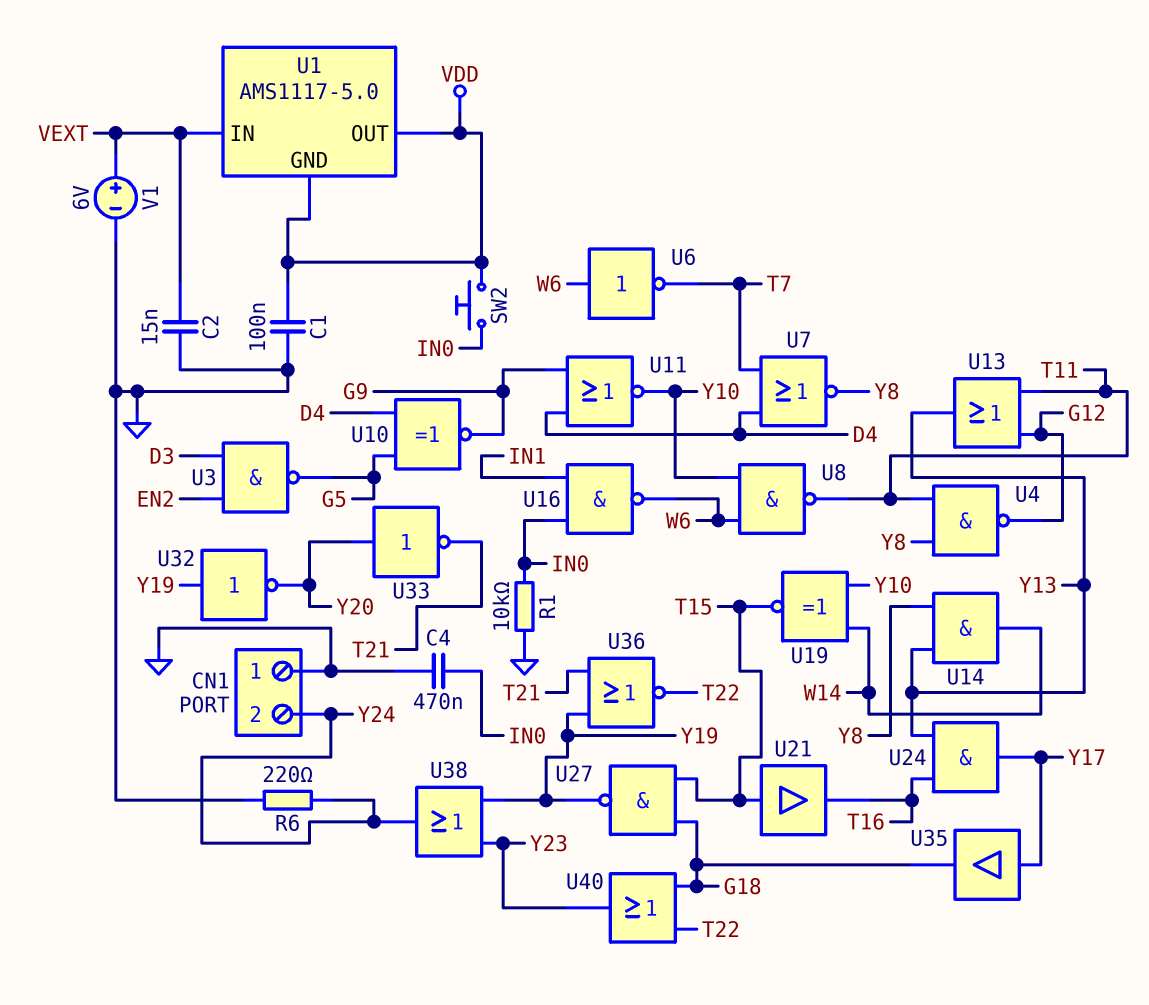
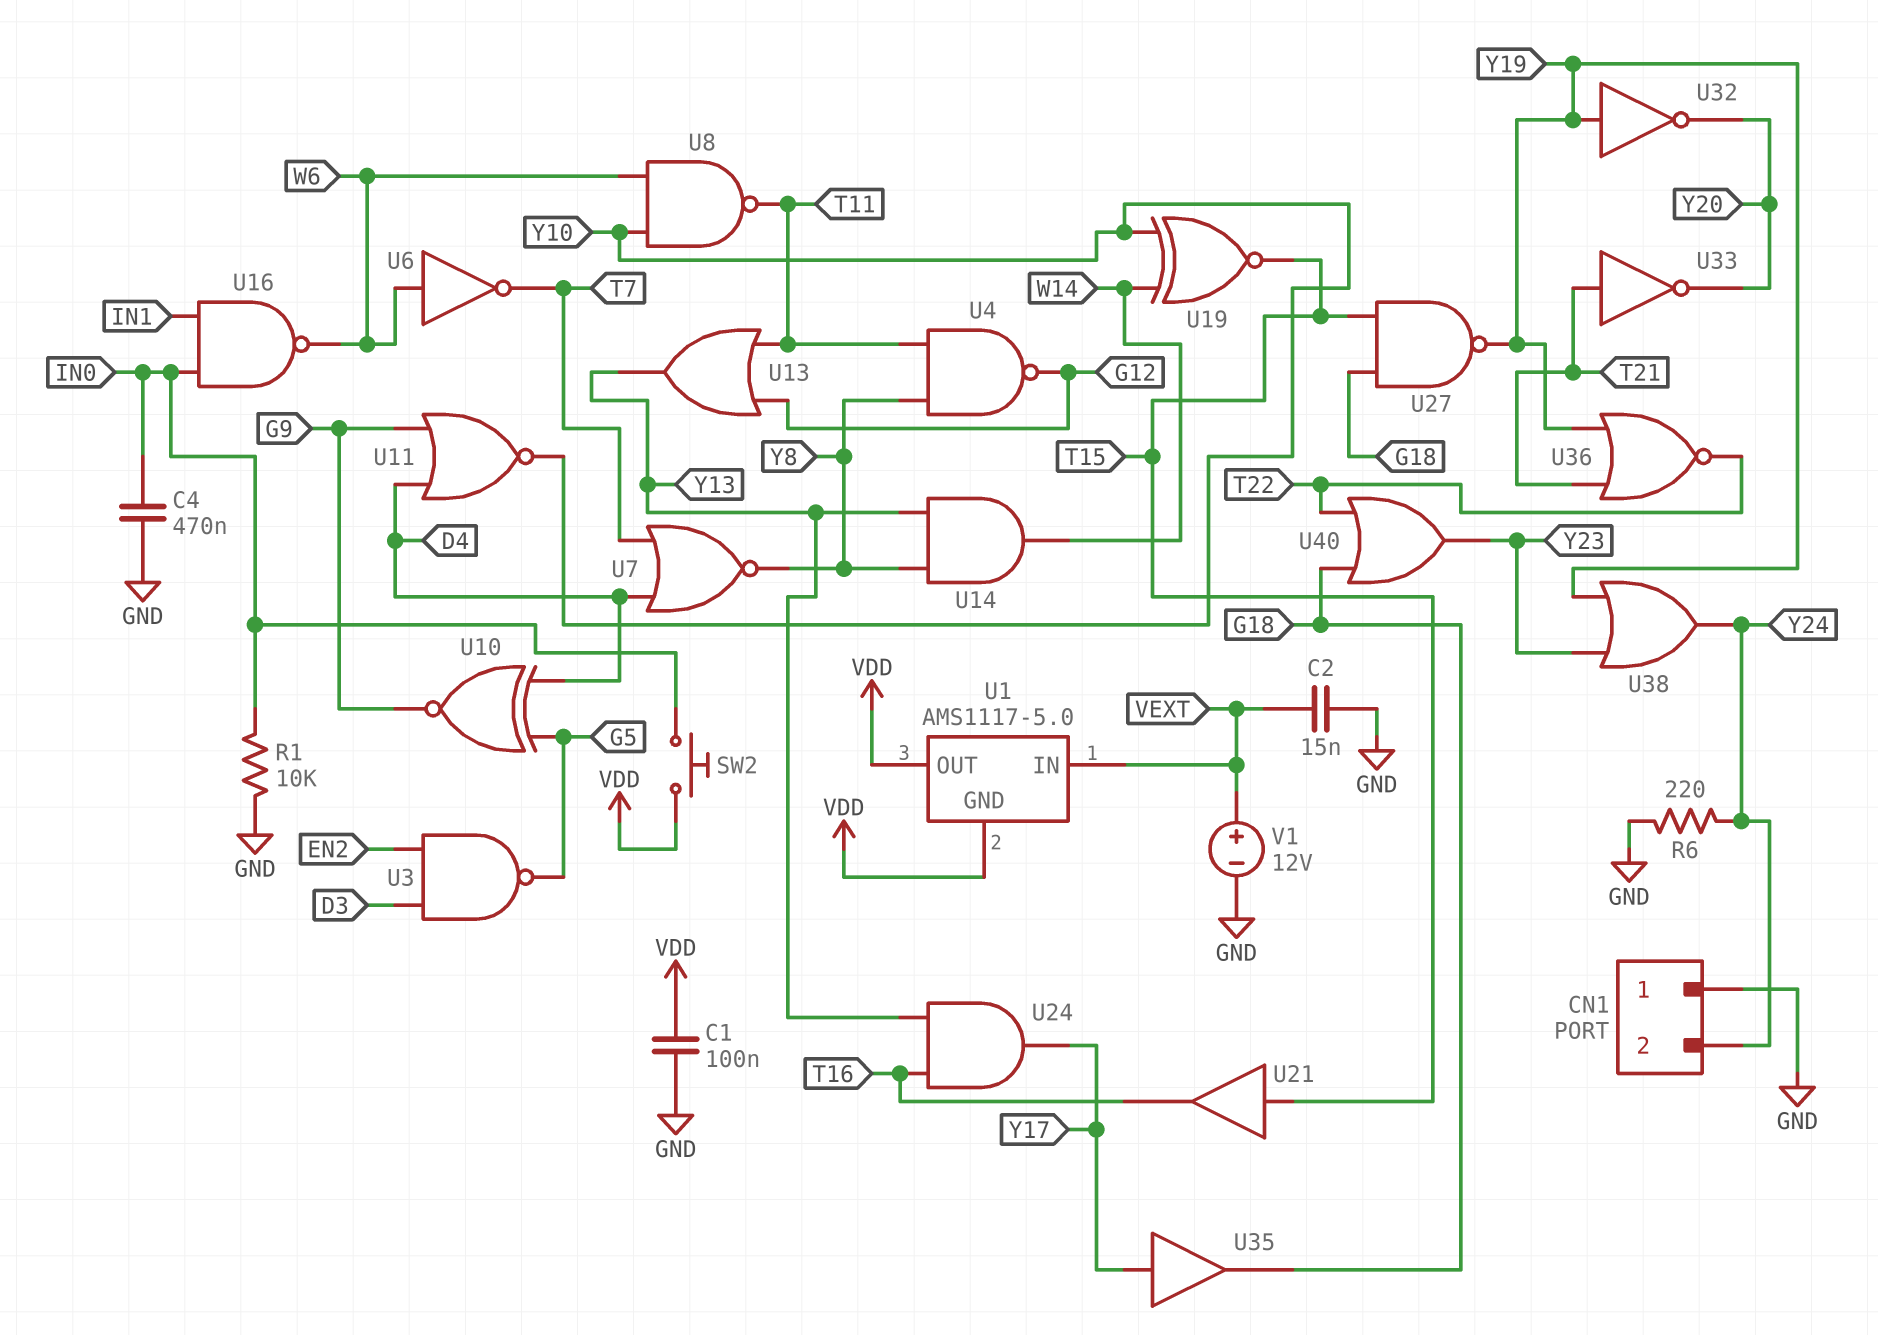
U33: NOT (in Y20, out T21) -> NOT (in T21, out Y20)
V1: 6V (plus VEXT, minus GND) -> 12V (plus VEXT, minus GND)

